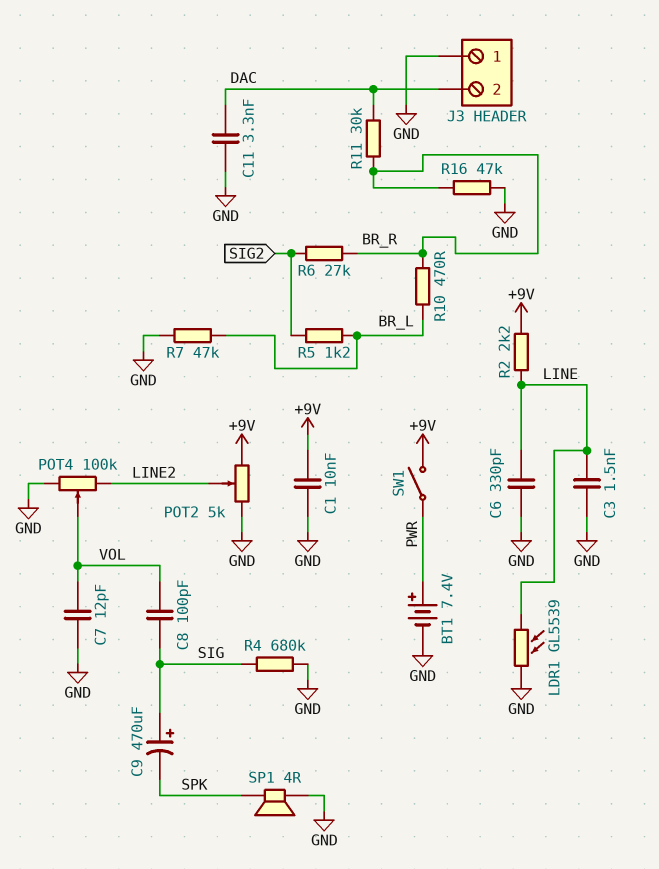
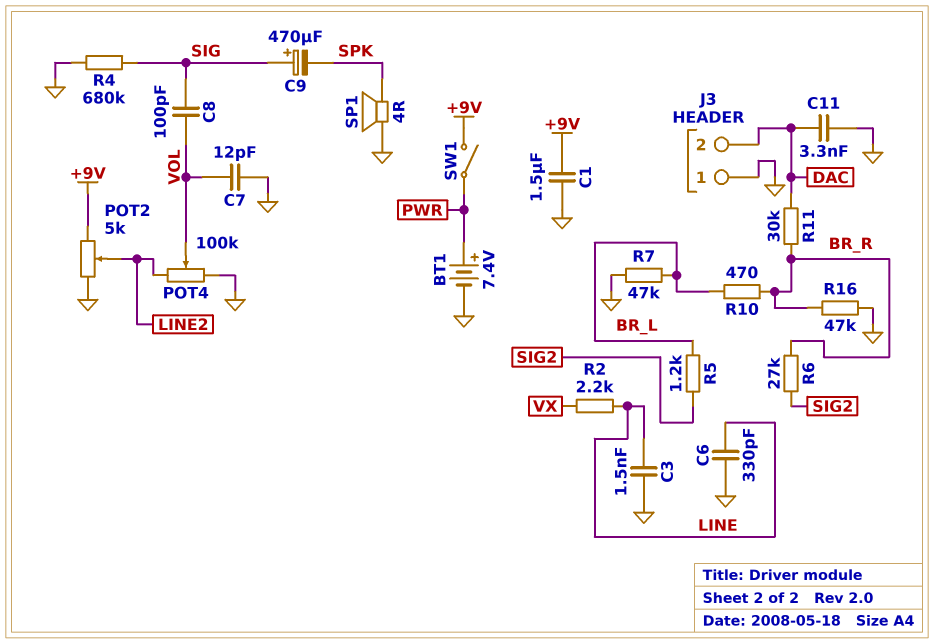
C1: 10nF (+9V, GND) -> 1.5uF (+9V, GND)
LDR1: GL5539 (GND, LINE) -> none
R2: 2.2k (+9V, LINE) -> 2.2k (LINE, VX)

